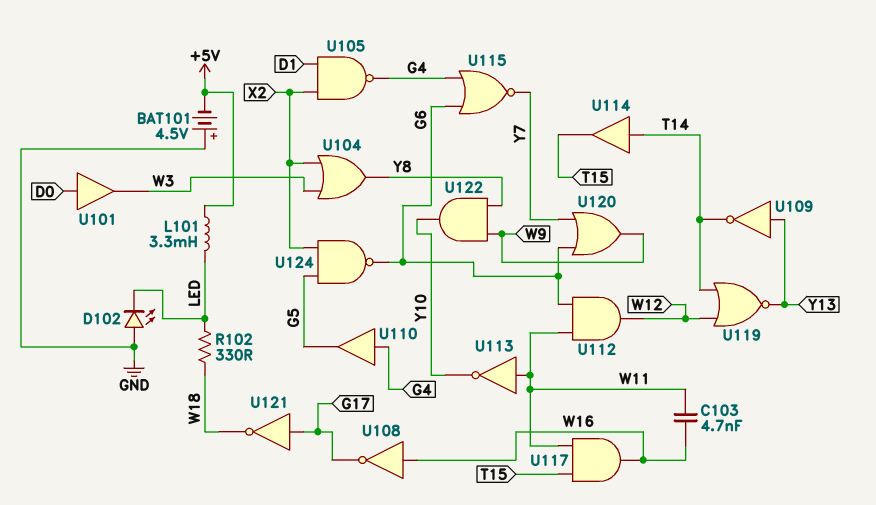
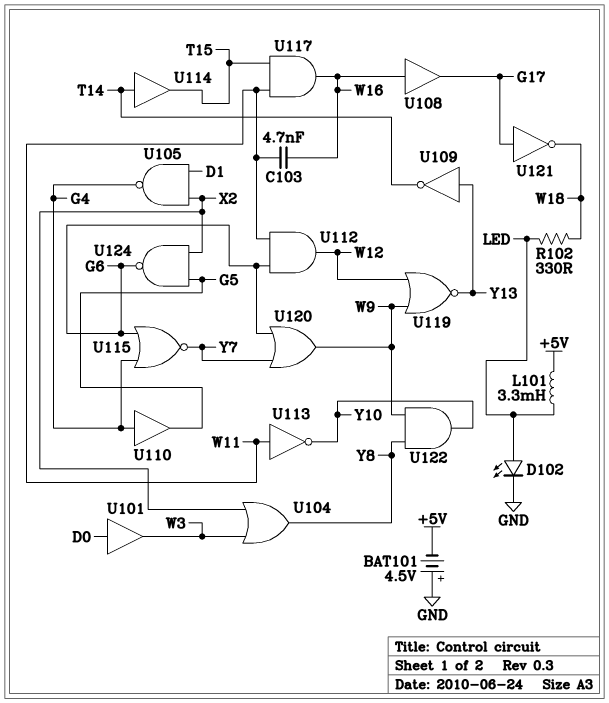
D102: LED (A GND, K LED) -> LED (A LED, K GND)
U108: NOT (in W16, out G17) -> buffer (in W16, out G17)
U119: NOR (in T14, in W12, out Y13) -> NOR (in W9, in W12, out Y13)

